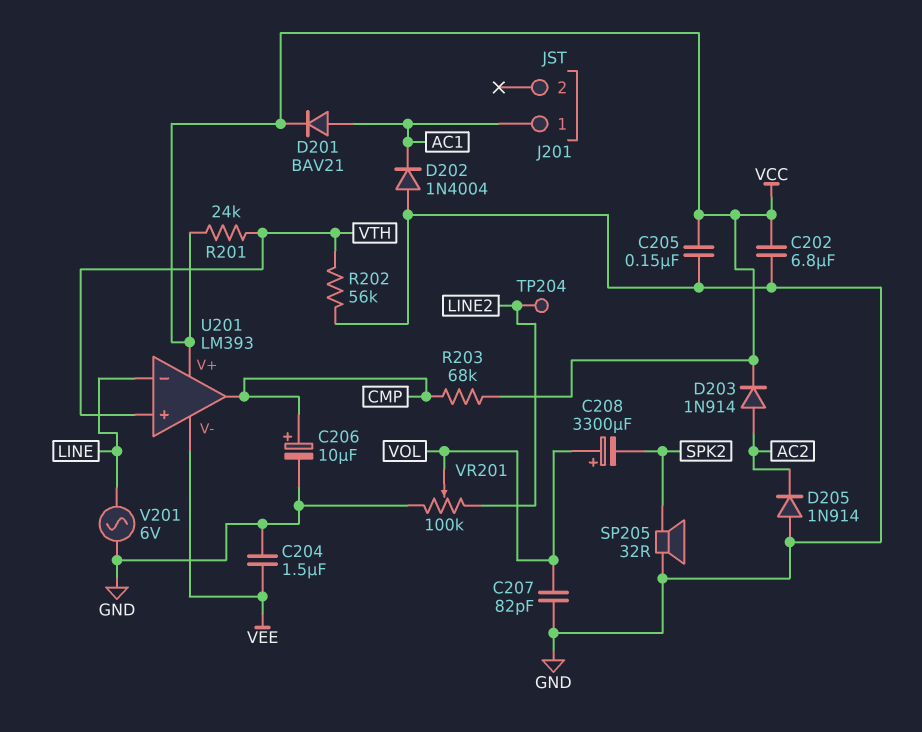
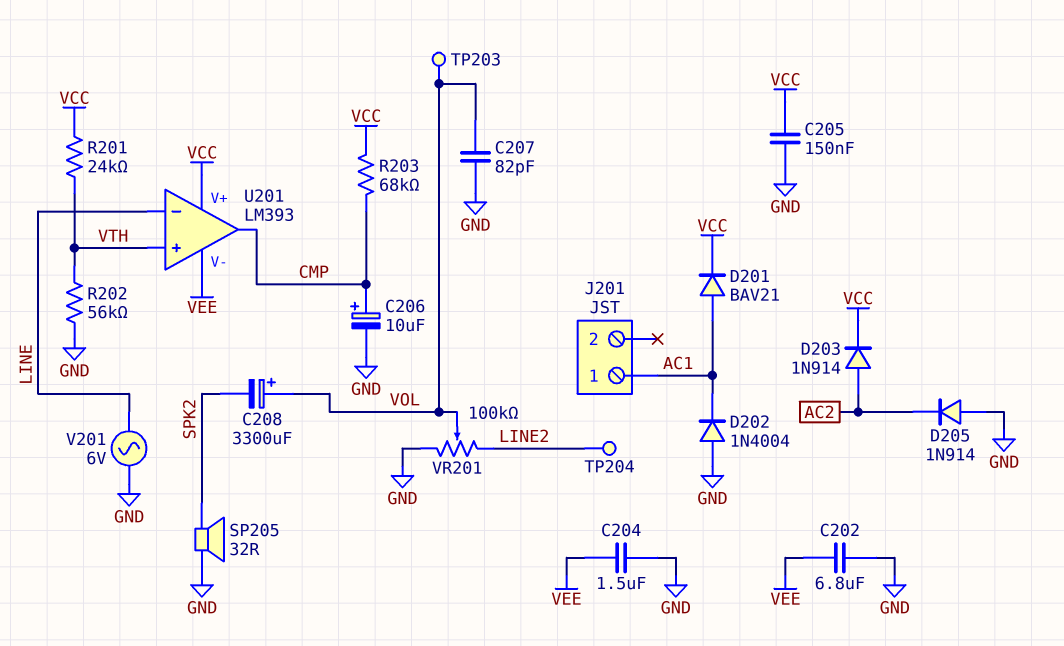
C202: 6.8uF (GND, VCC) -> 6.8uF (GND, VEE)
TP203: none -> test point (VOL)

